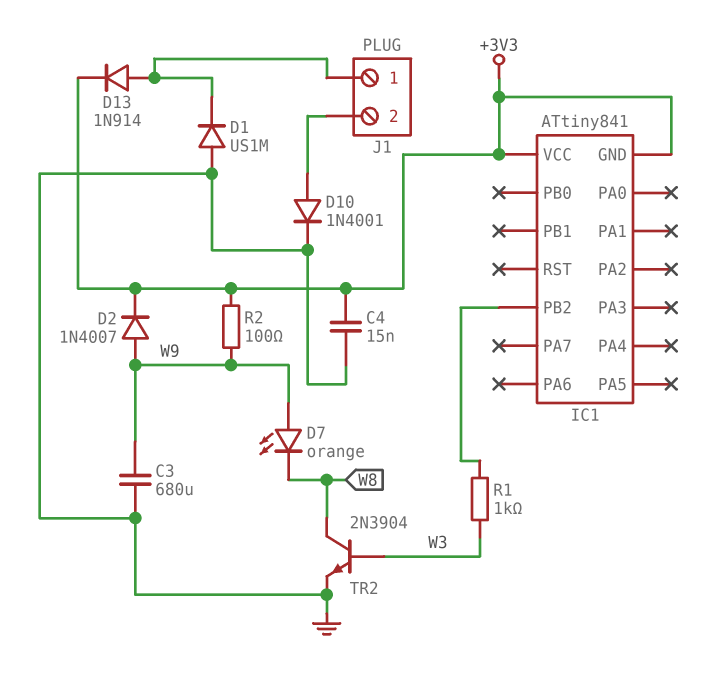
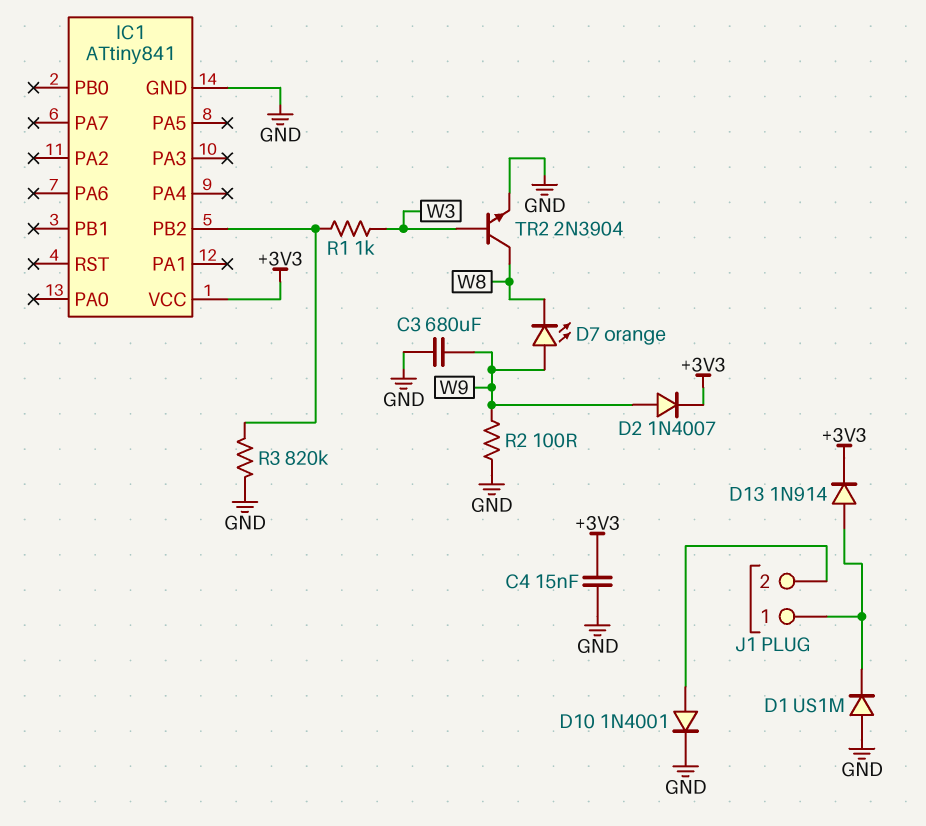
IC1 pin GND: +3V3 -> GND
R2: 100 (+3V3, W9) -> 100 (GND, W9)
R3: none -> 820k (GND, IC1/PB2)

